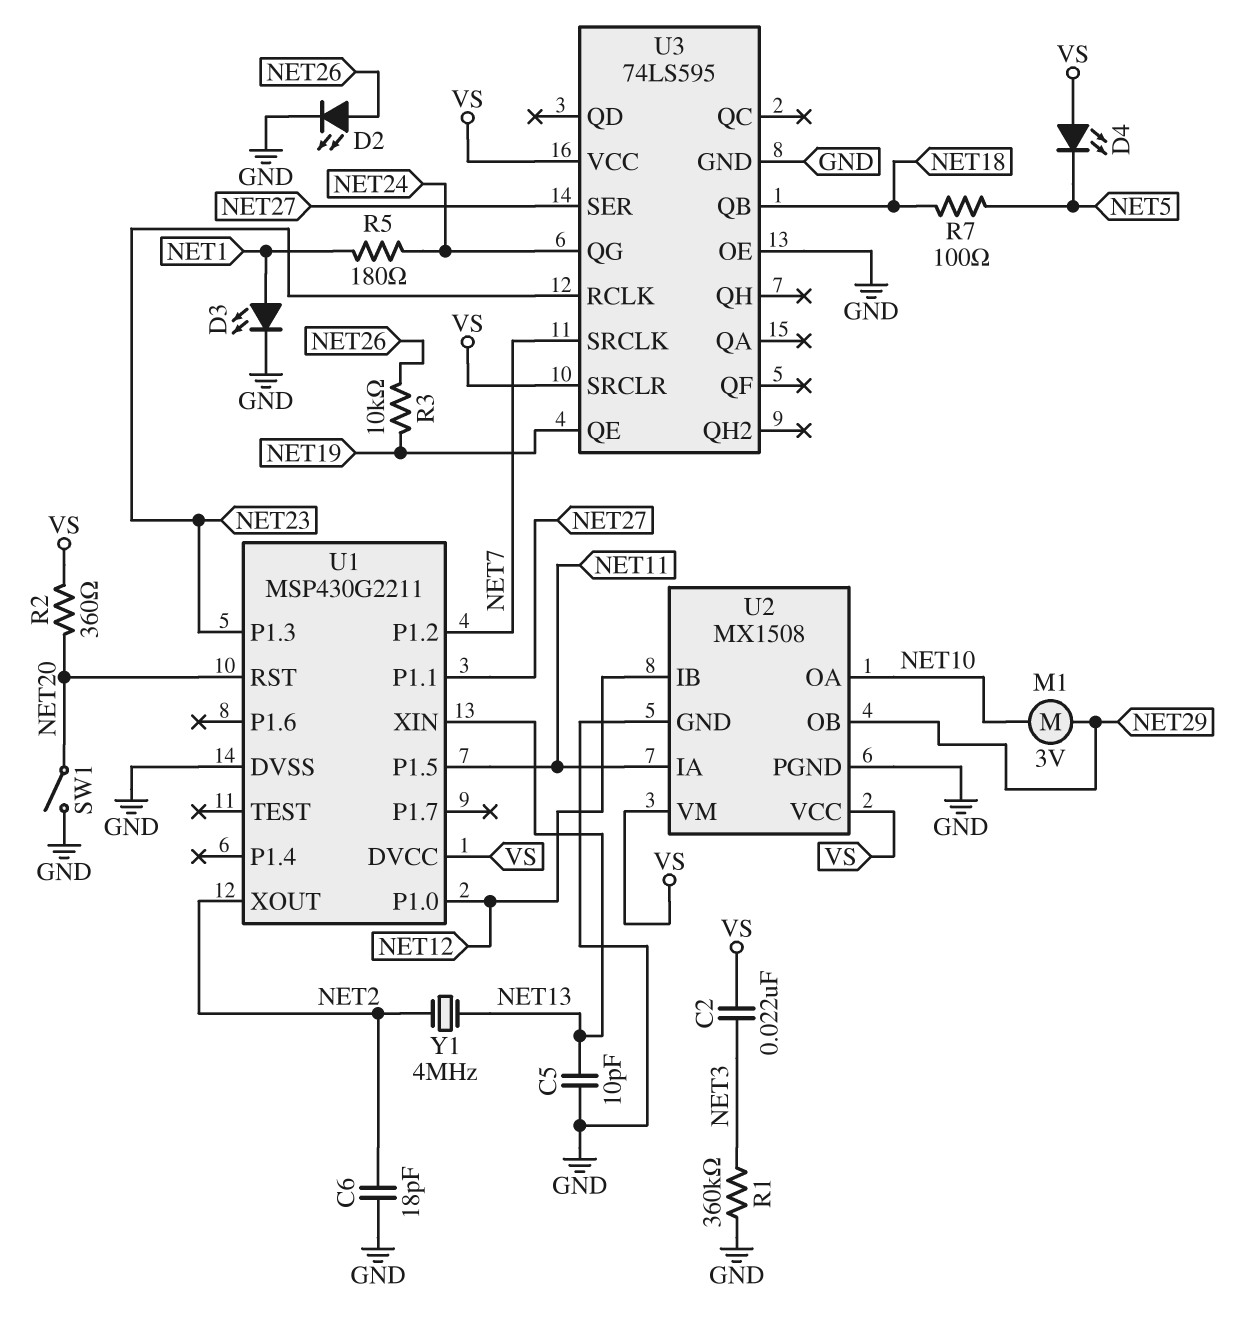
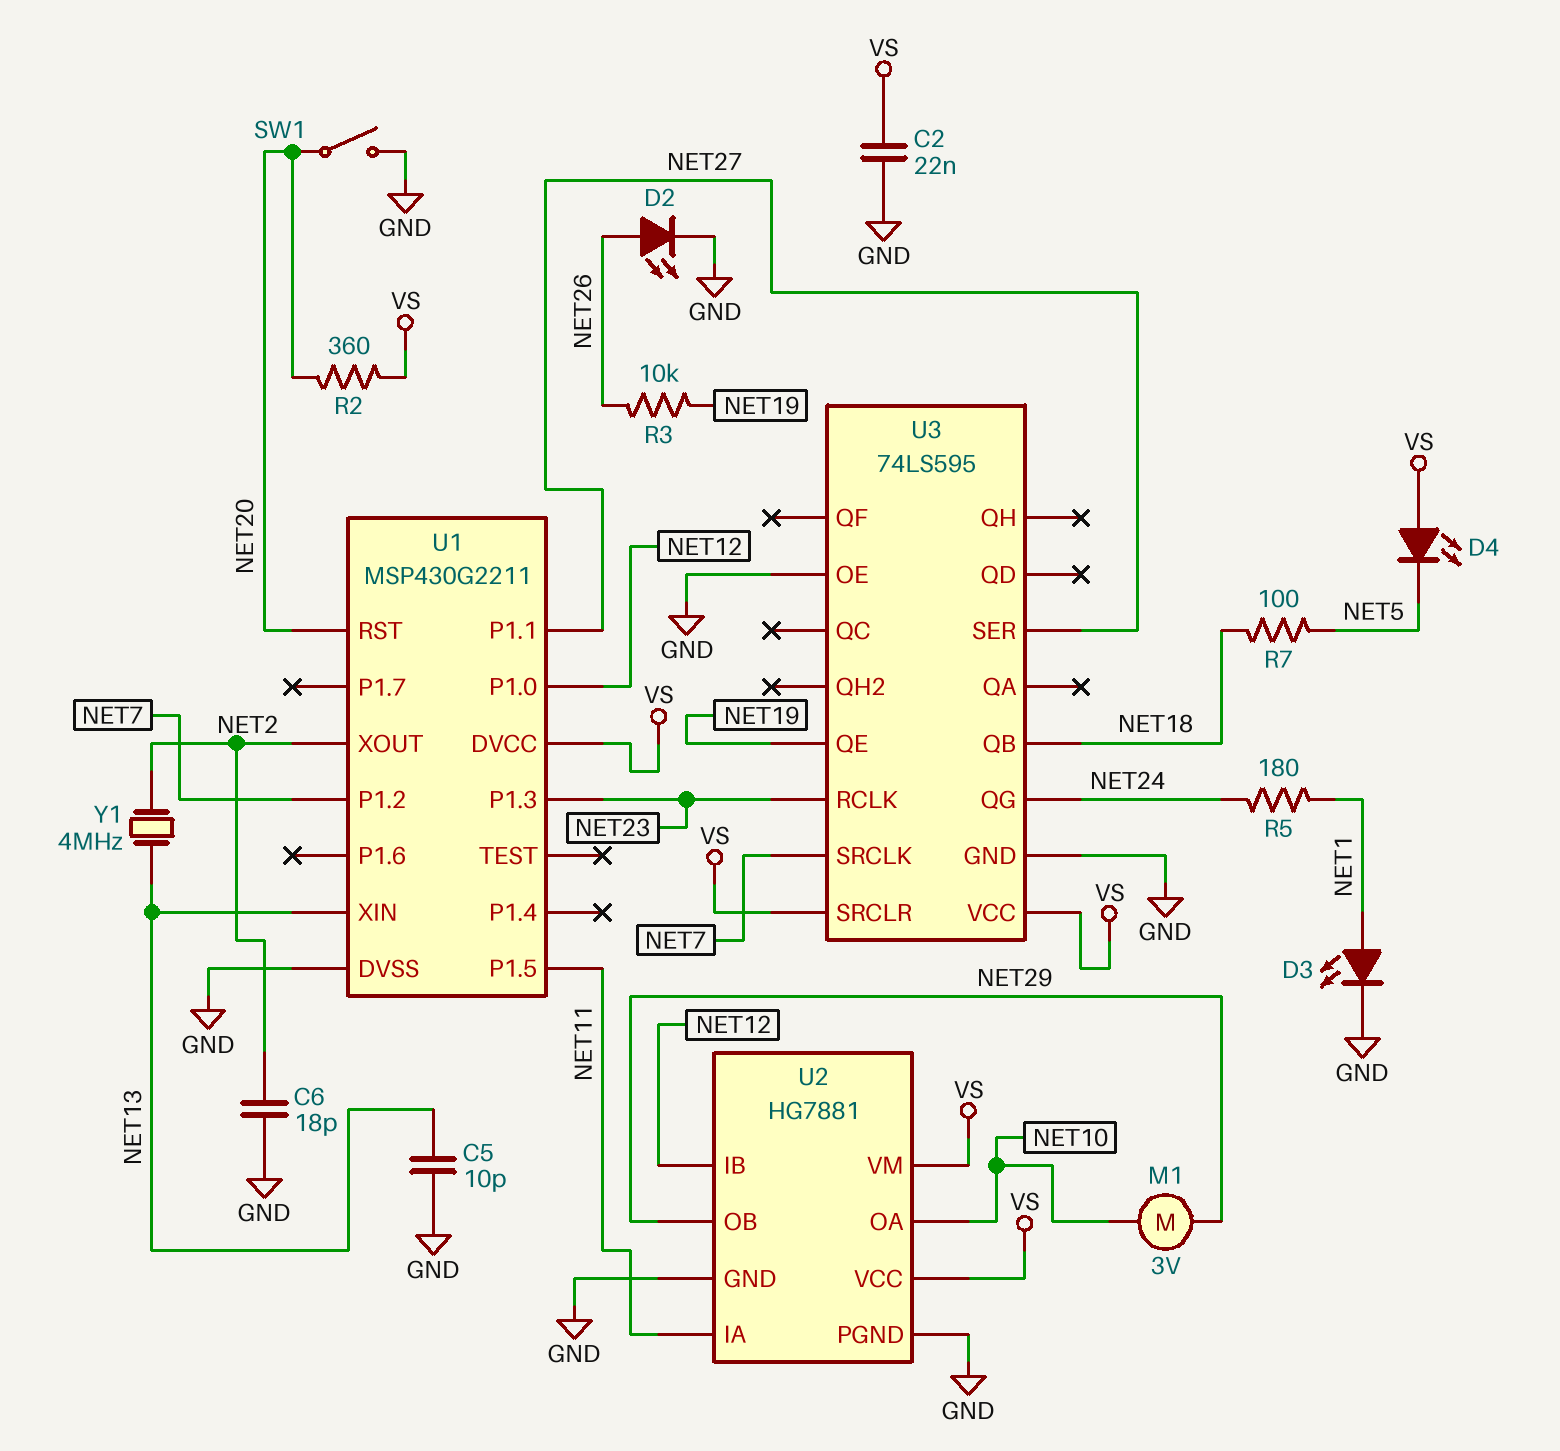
C2: 22nF (NET3, VS) -> 22nF (GND, VS)
R1: 360k (GND, NET3) -> none
U2: MX1508 -> HG7881

